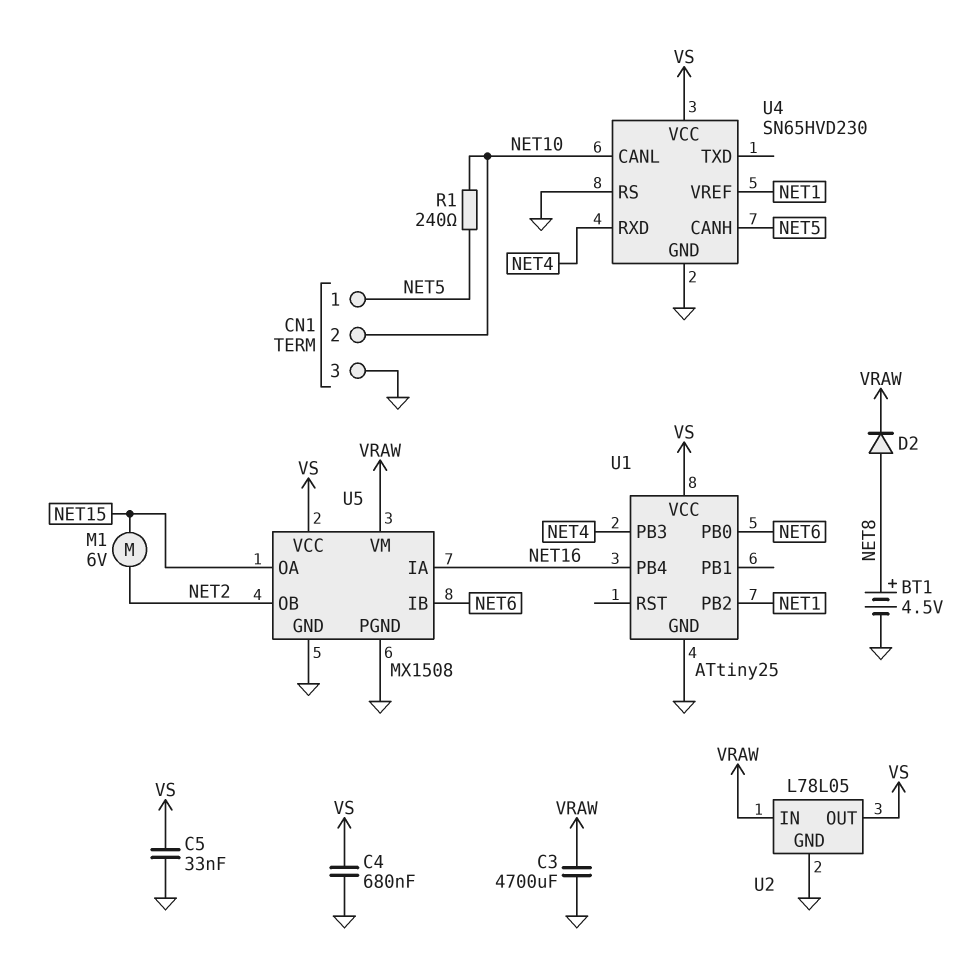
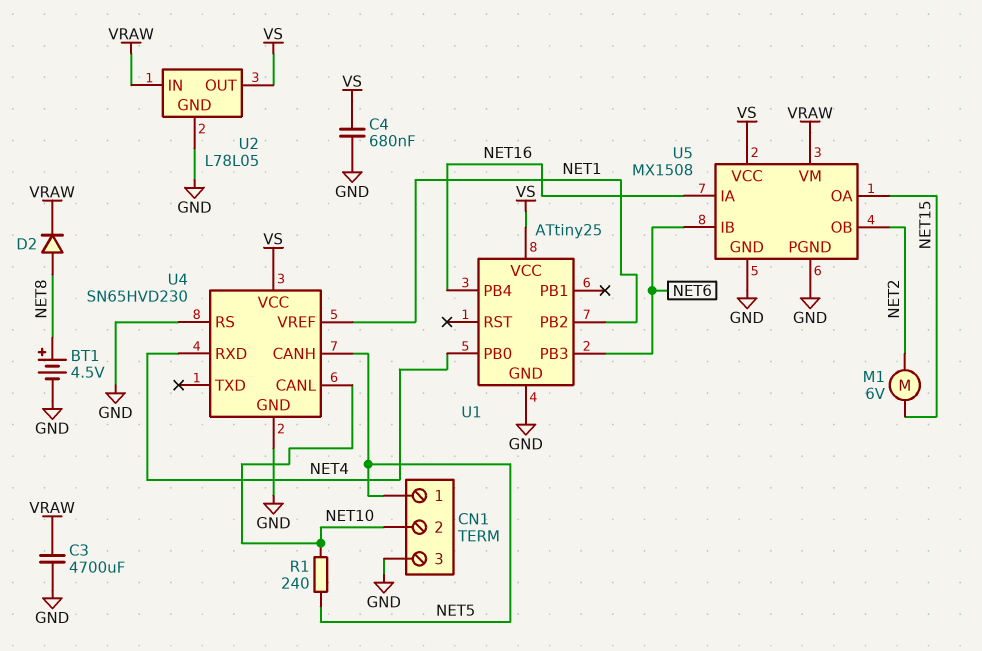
C5: 33nF (GND, VS) -> none
U1 pin PB0: NET6 -> NET4
U1 pin PB3: NET4 -> NET6

